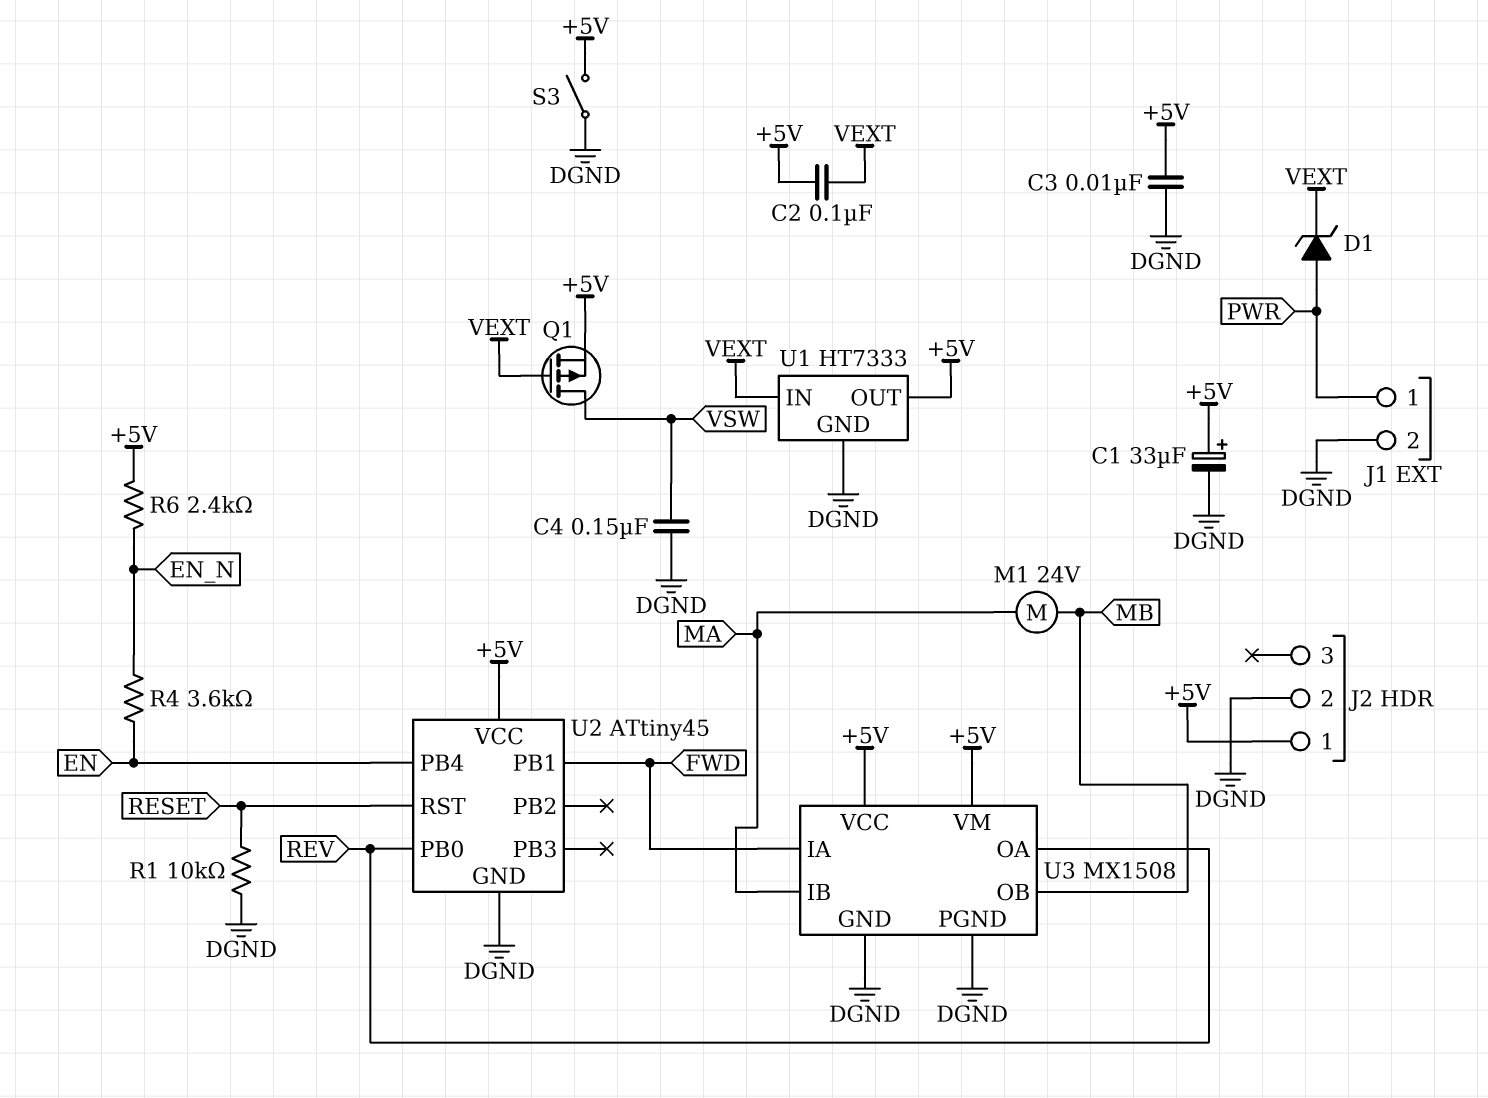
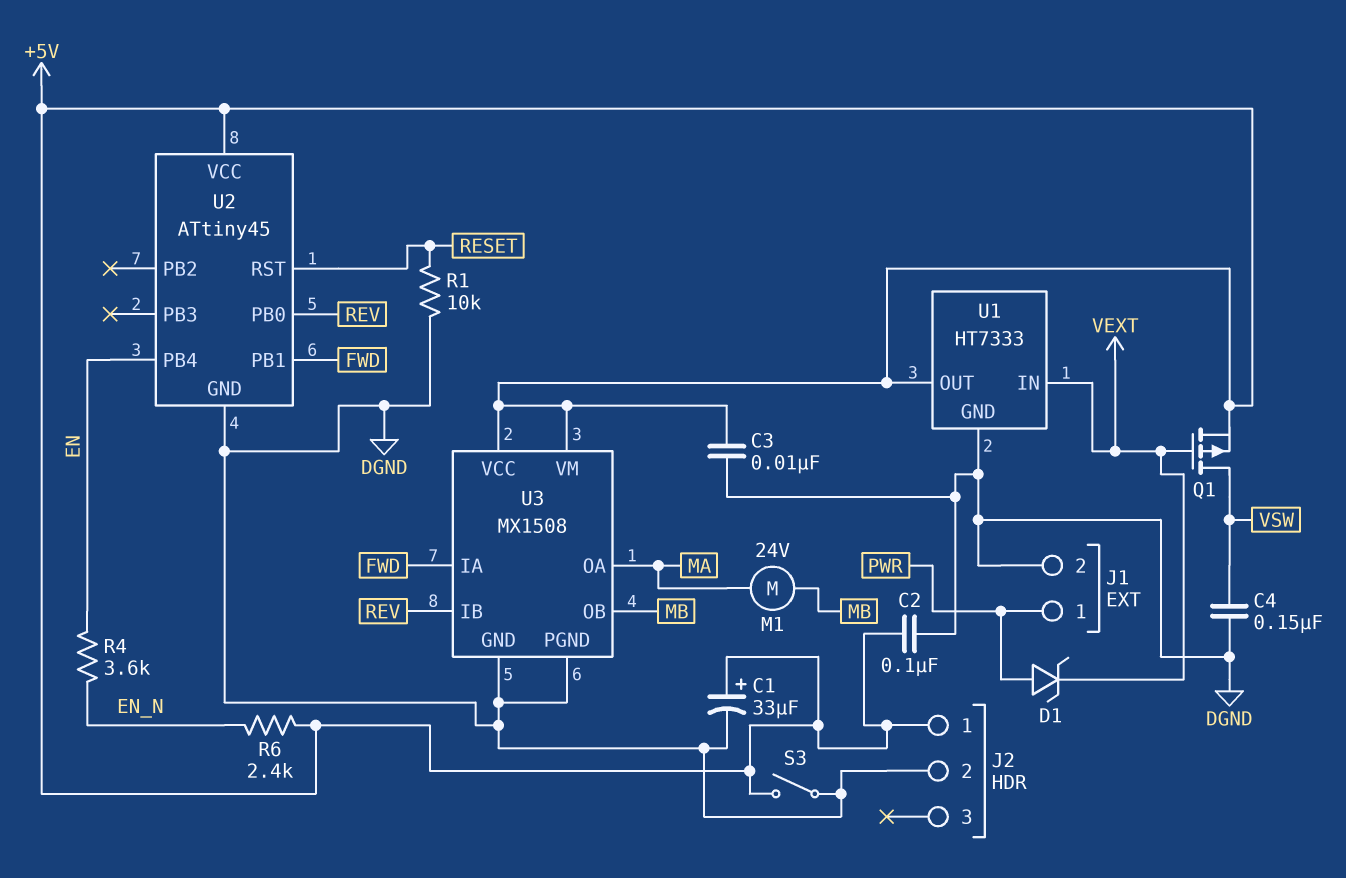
C2: 100nF (+5V, VEXT) -> 100nF (+5V, DGND)
U3 pin IB: MA -> REV
U3 pin OA: REV -> MA

